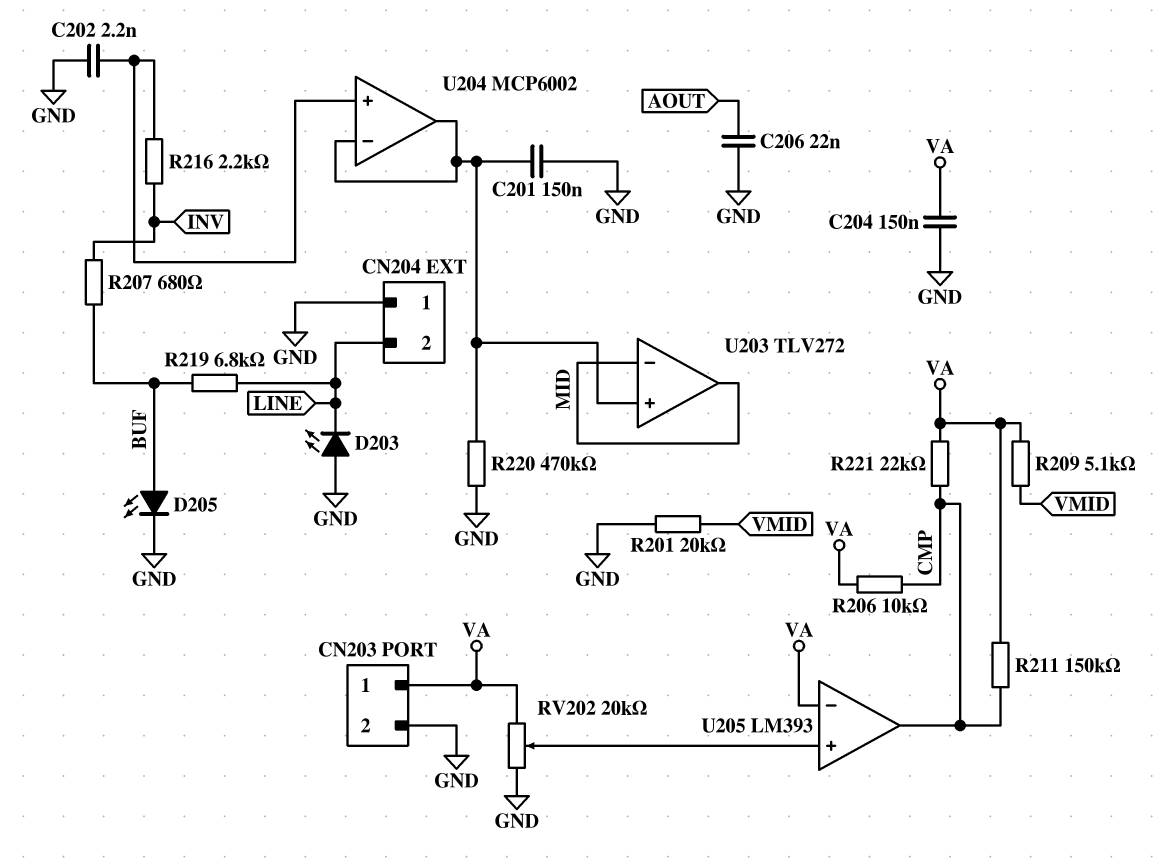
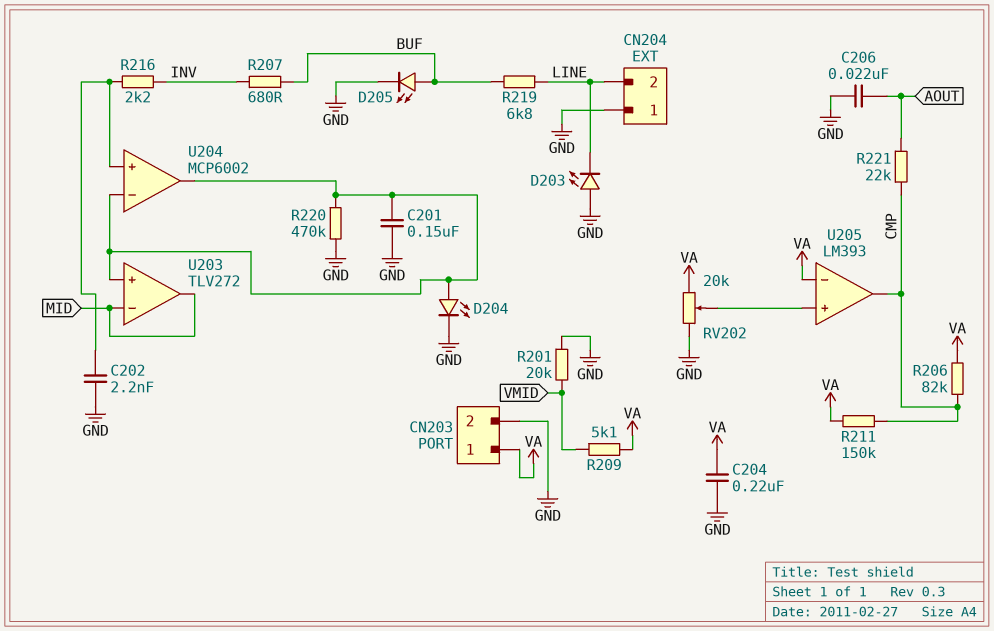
C204: 150nF (GND, VA) -> 220nF (GND, VA)
D204: none -> LED (A U203/in+, K GND)
R206: 10k (CMP, VA) -> 82k (CMP, VA)
R221: 22k (CMP, VA) -> 22k (AOUT, CMP)

